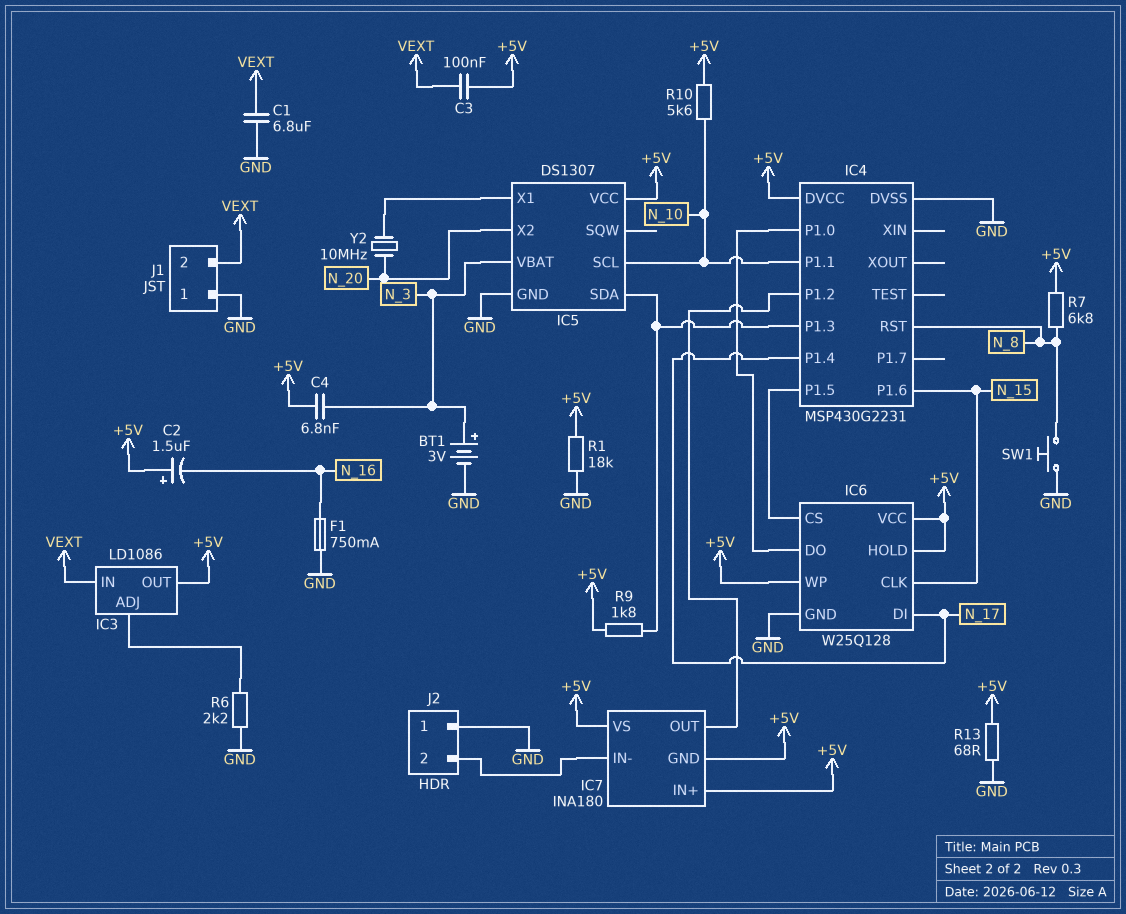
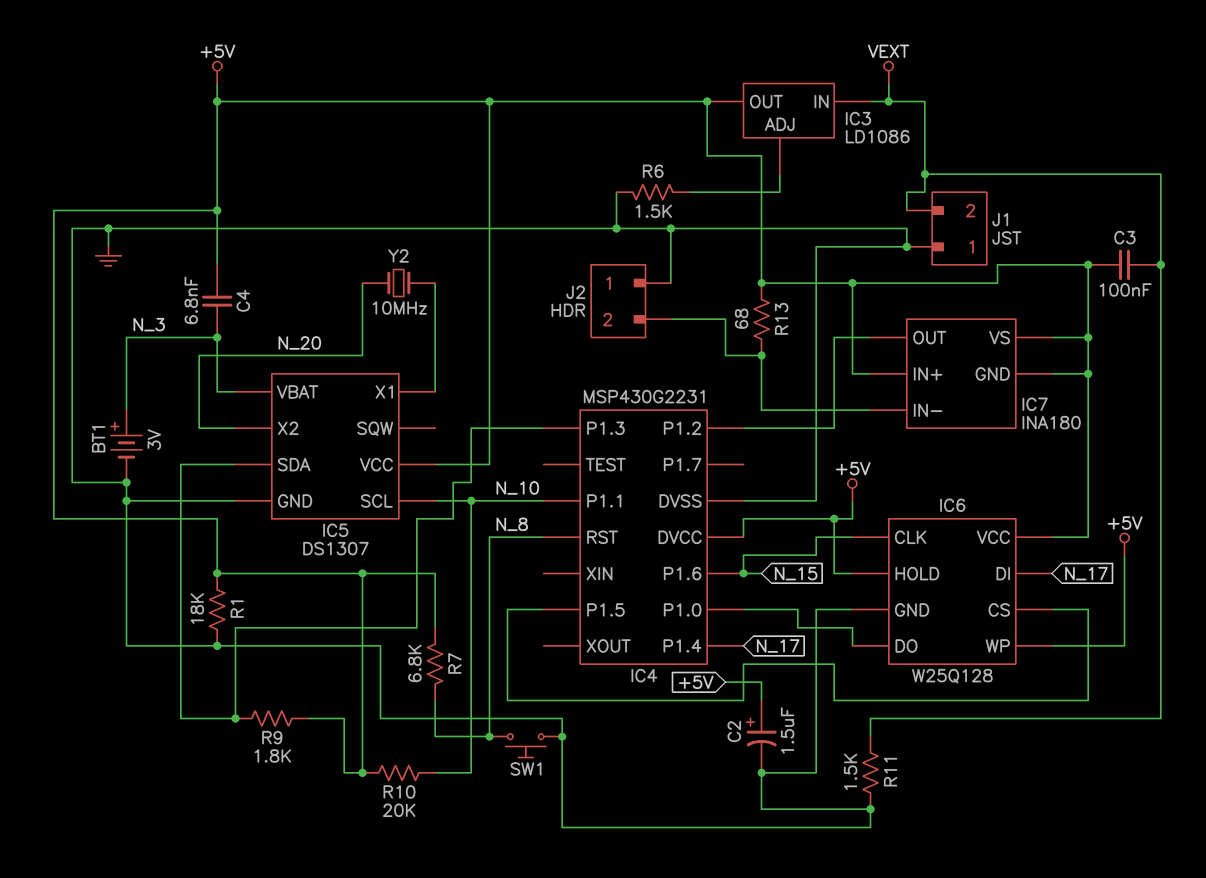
C1: 6.8uF (GND, VEXT) -> none
C2: 1.5uF (plus +5V, minus N_16) -> 1.5uF (plus +5V, minus GND)
F1: 750mA (GND, N_16) -> none
R6: 2.2k (GND, IC3/ADJ) -> 1.5k (GND, IC3/ADJ)
R10: 5.6k (+5V, N_10) -> 20k (+5V, N_10)
R11: none -> 1.5k (GND, VEXT)
R13: 68 (+5V, GND) -> 68 (+5V, IC7/IN-)

